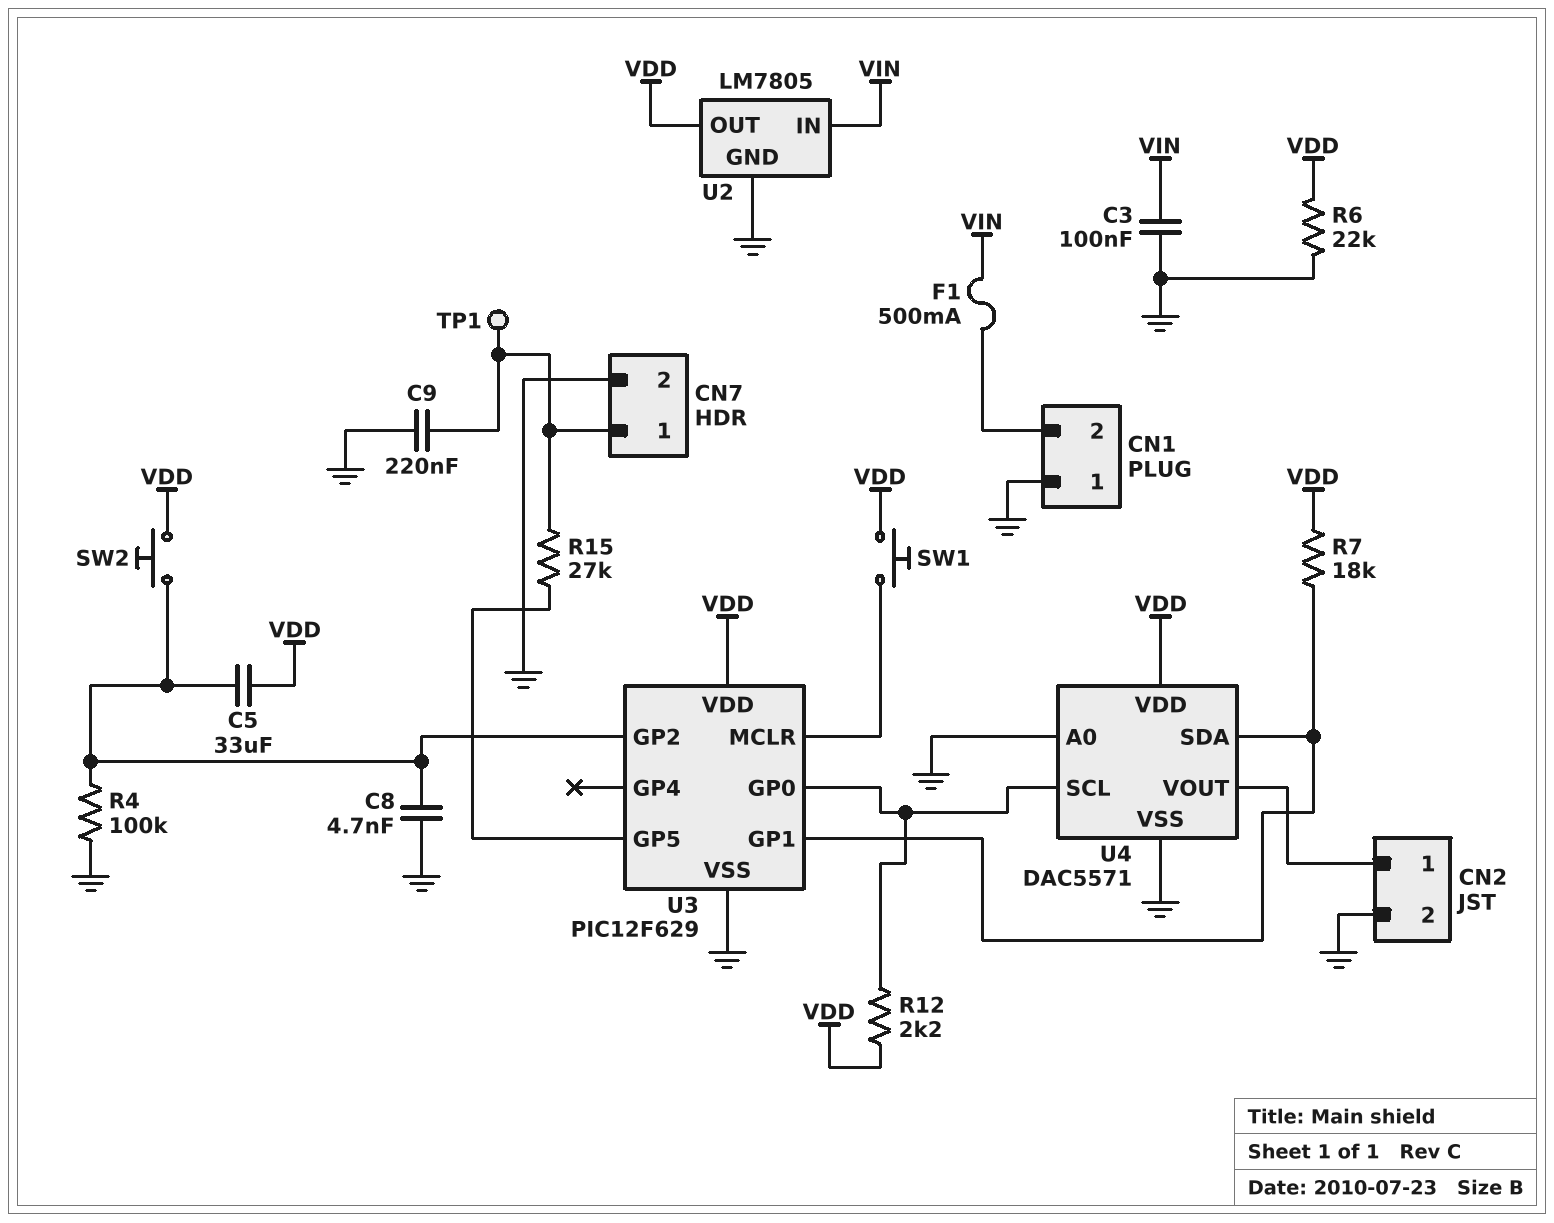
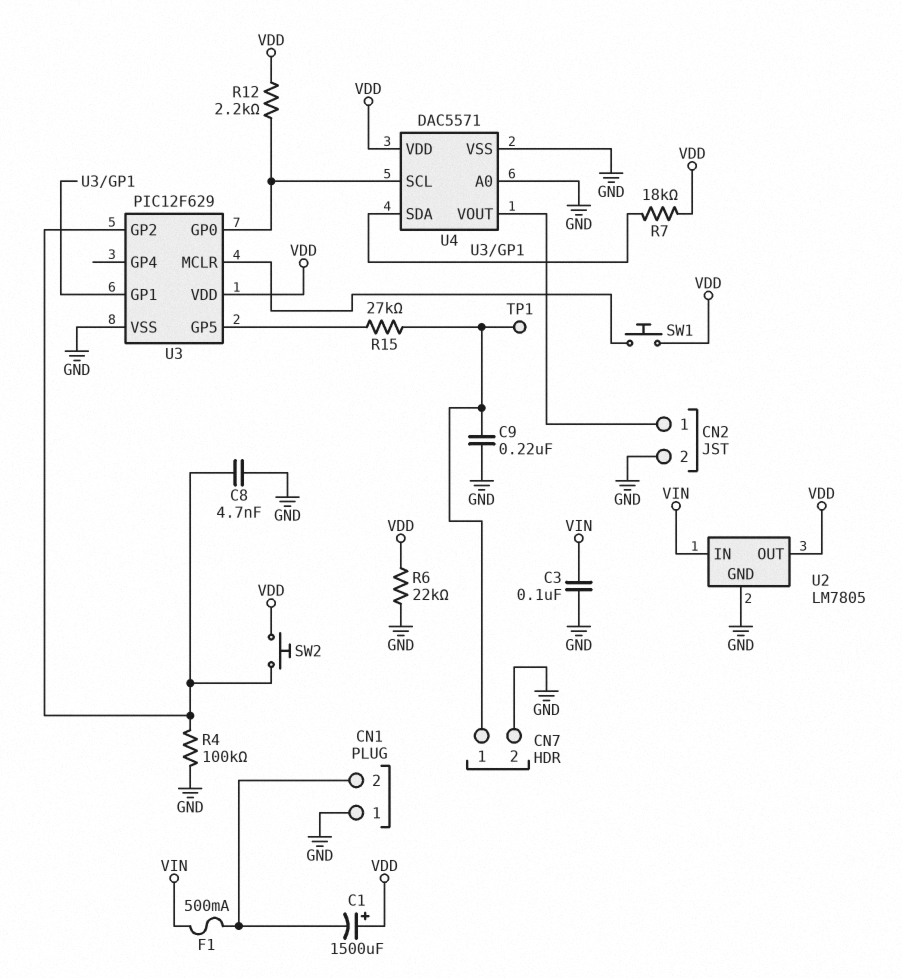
C1: none -> 1500uF (plus VDD, minus CN1/2)
C5: 33uF (U3/GP2, VDD) -> none

